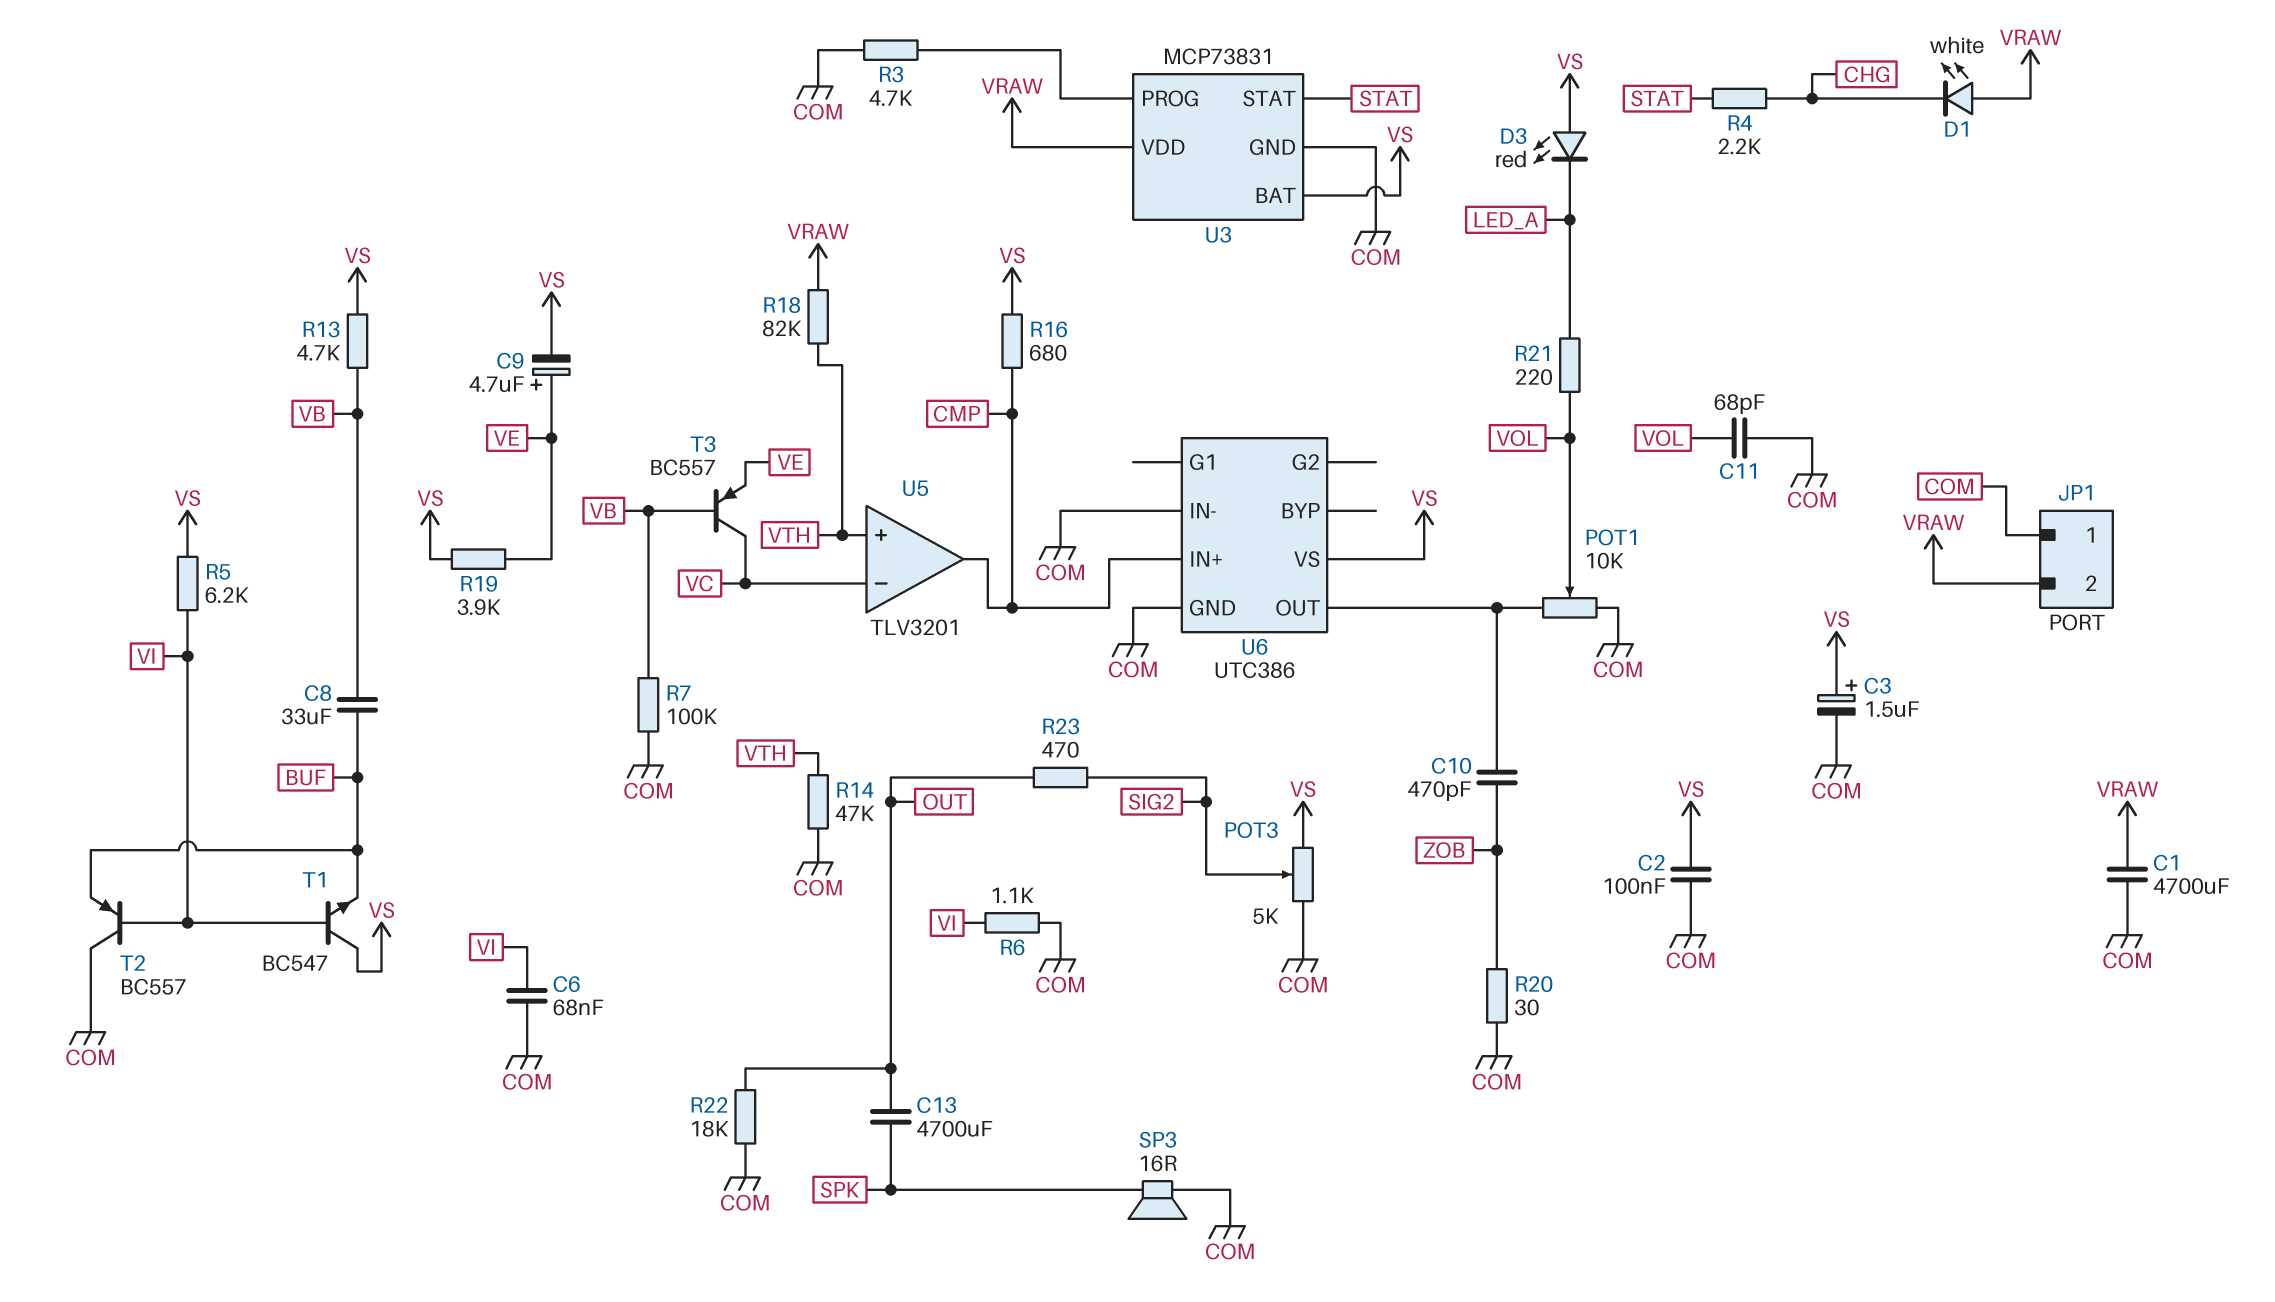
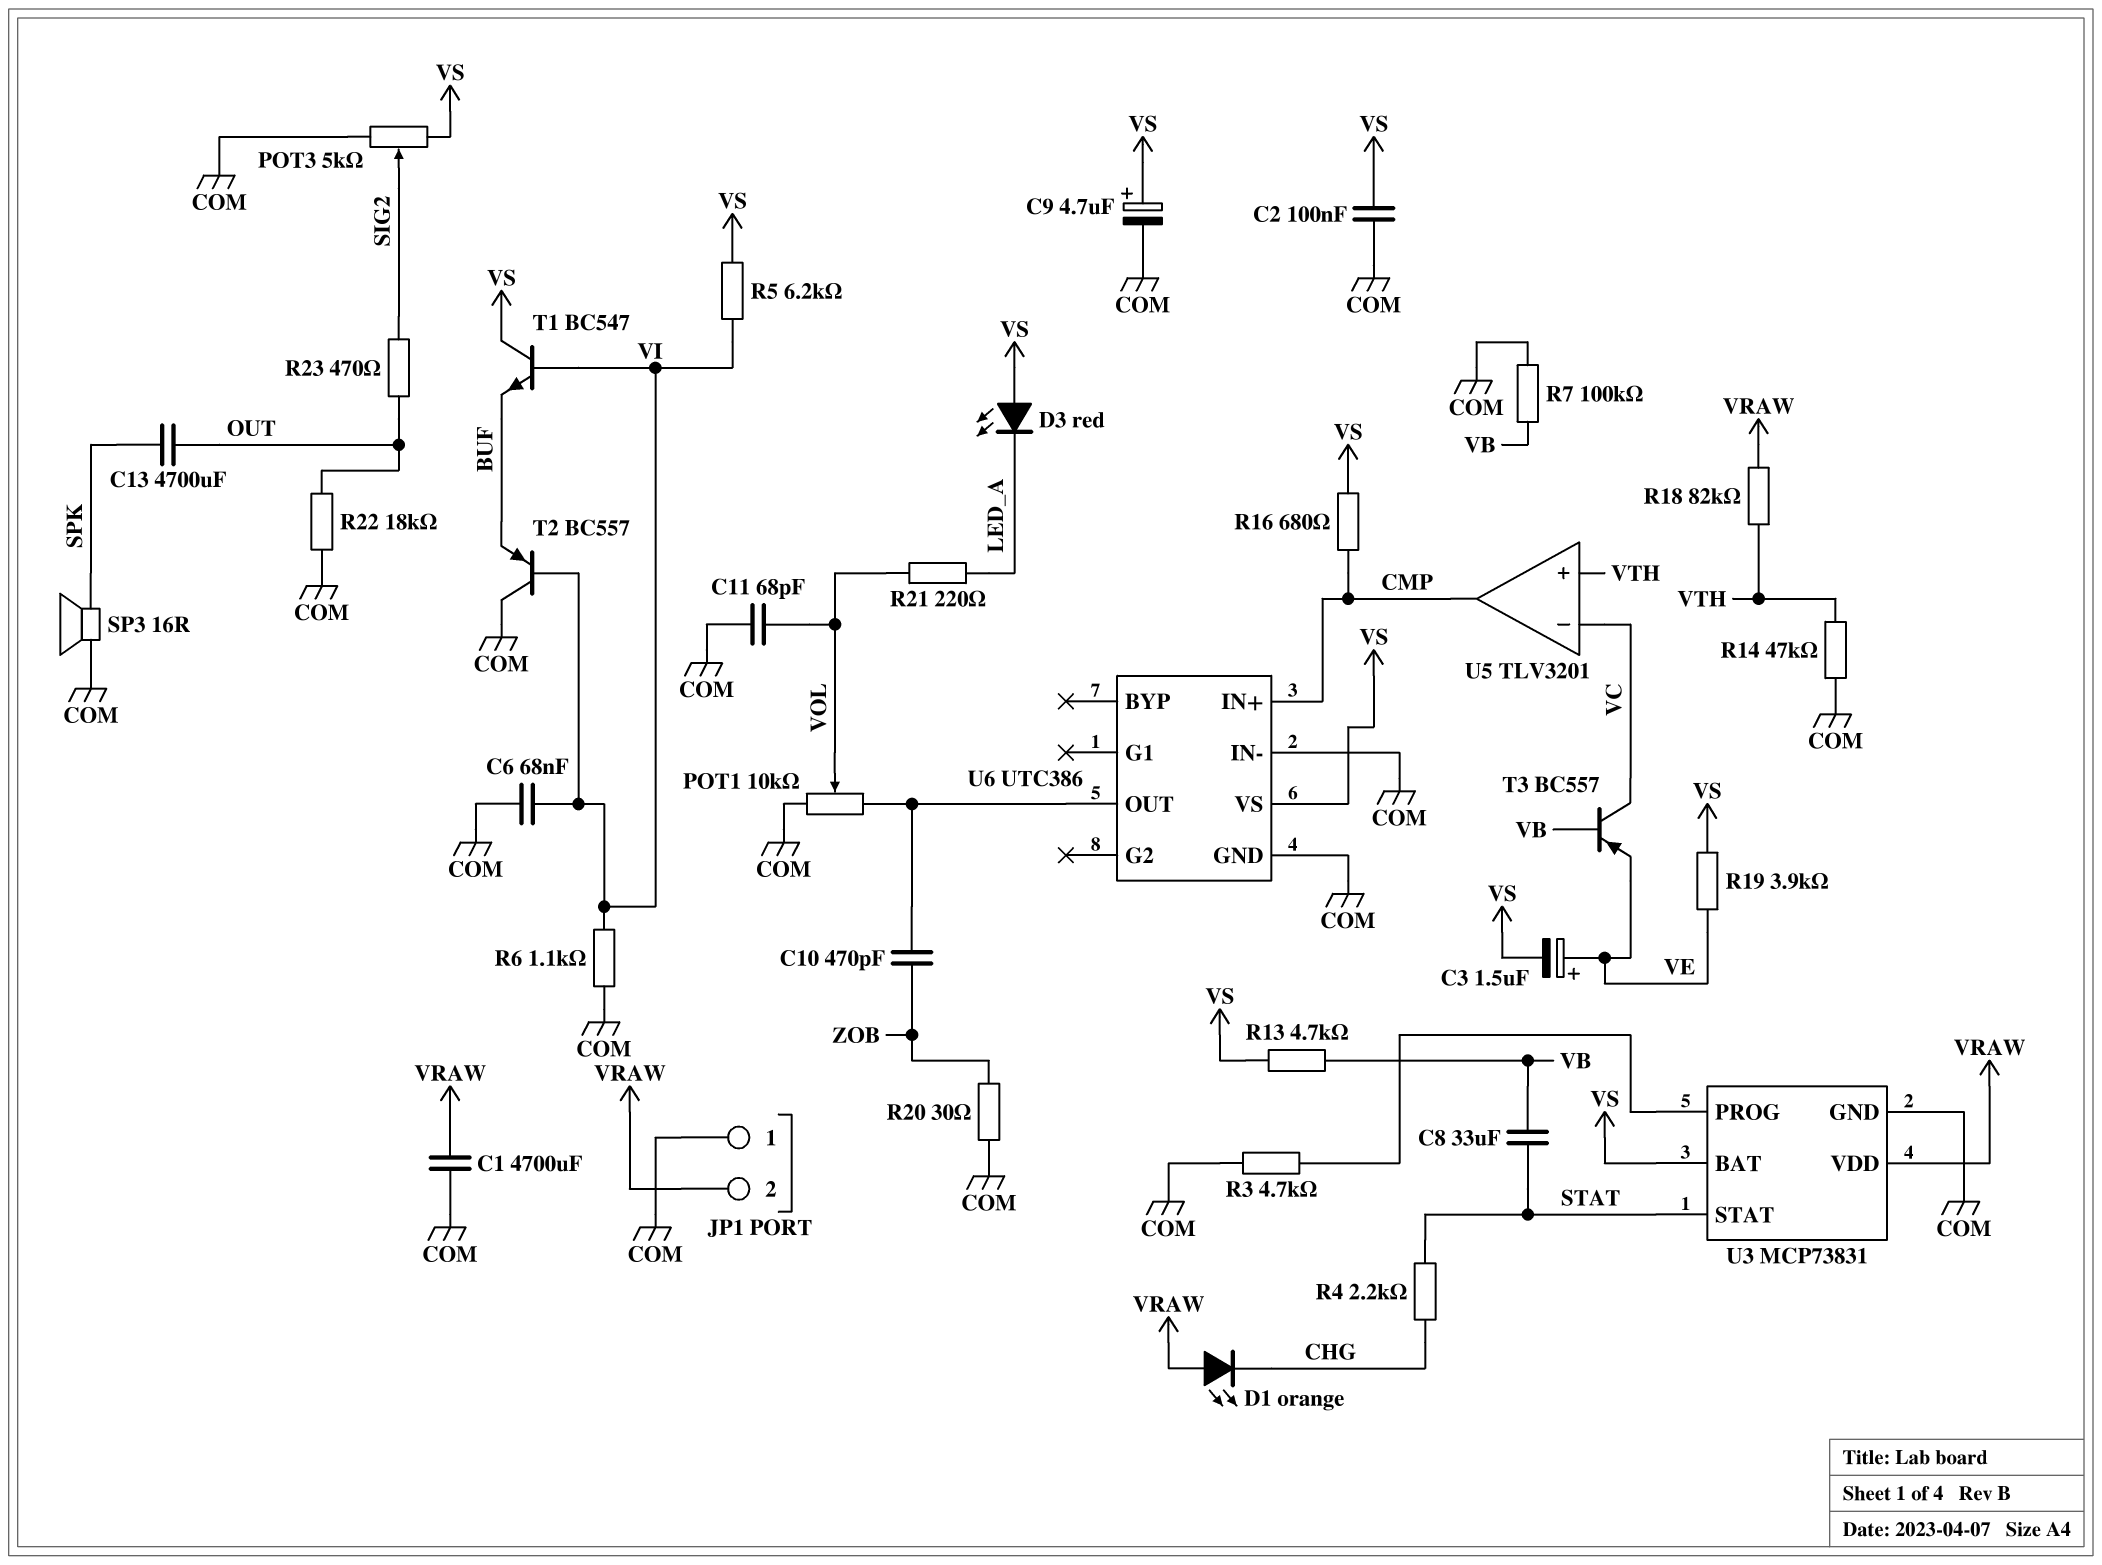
C3: 1.5uF (plus VS, minus COM) -> 1.5uF (plus VE, minus VS)
C8: 33uF (BUF, VB) -> 33uF (STAT, VB)
C9: 4.7uF (plus VE, minus VS) -> 4.7uF (plus VS, minus COM)
D1: LED white (A VRAW, K CHG) -> LED orange (A VRAW, K CHG)

